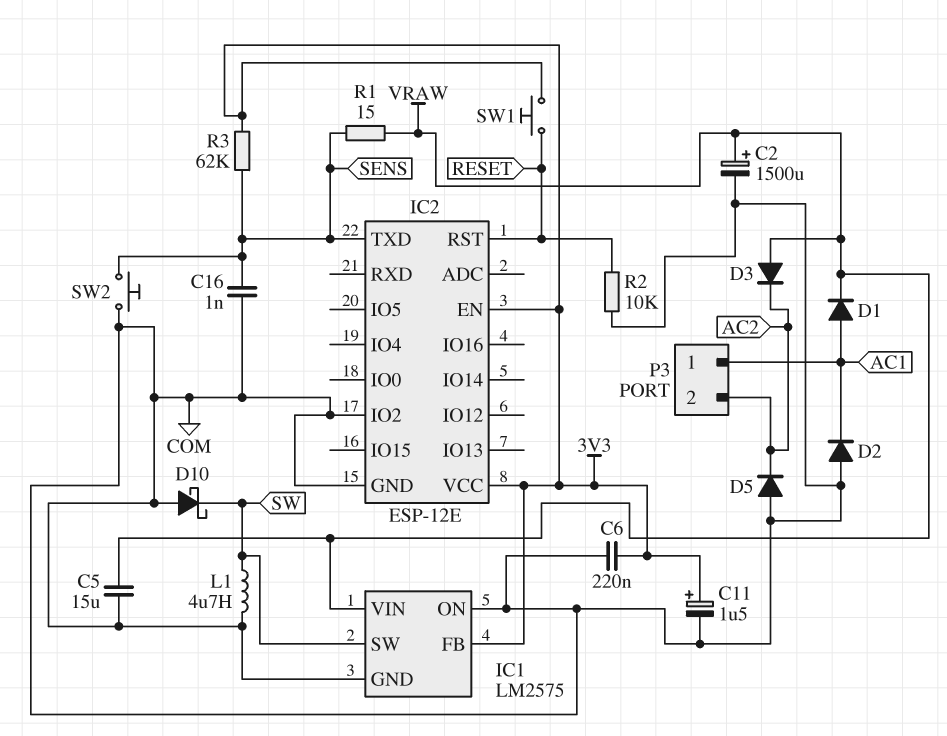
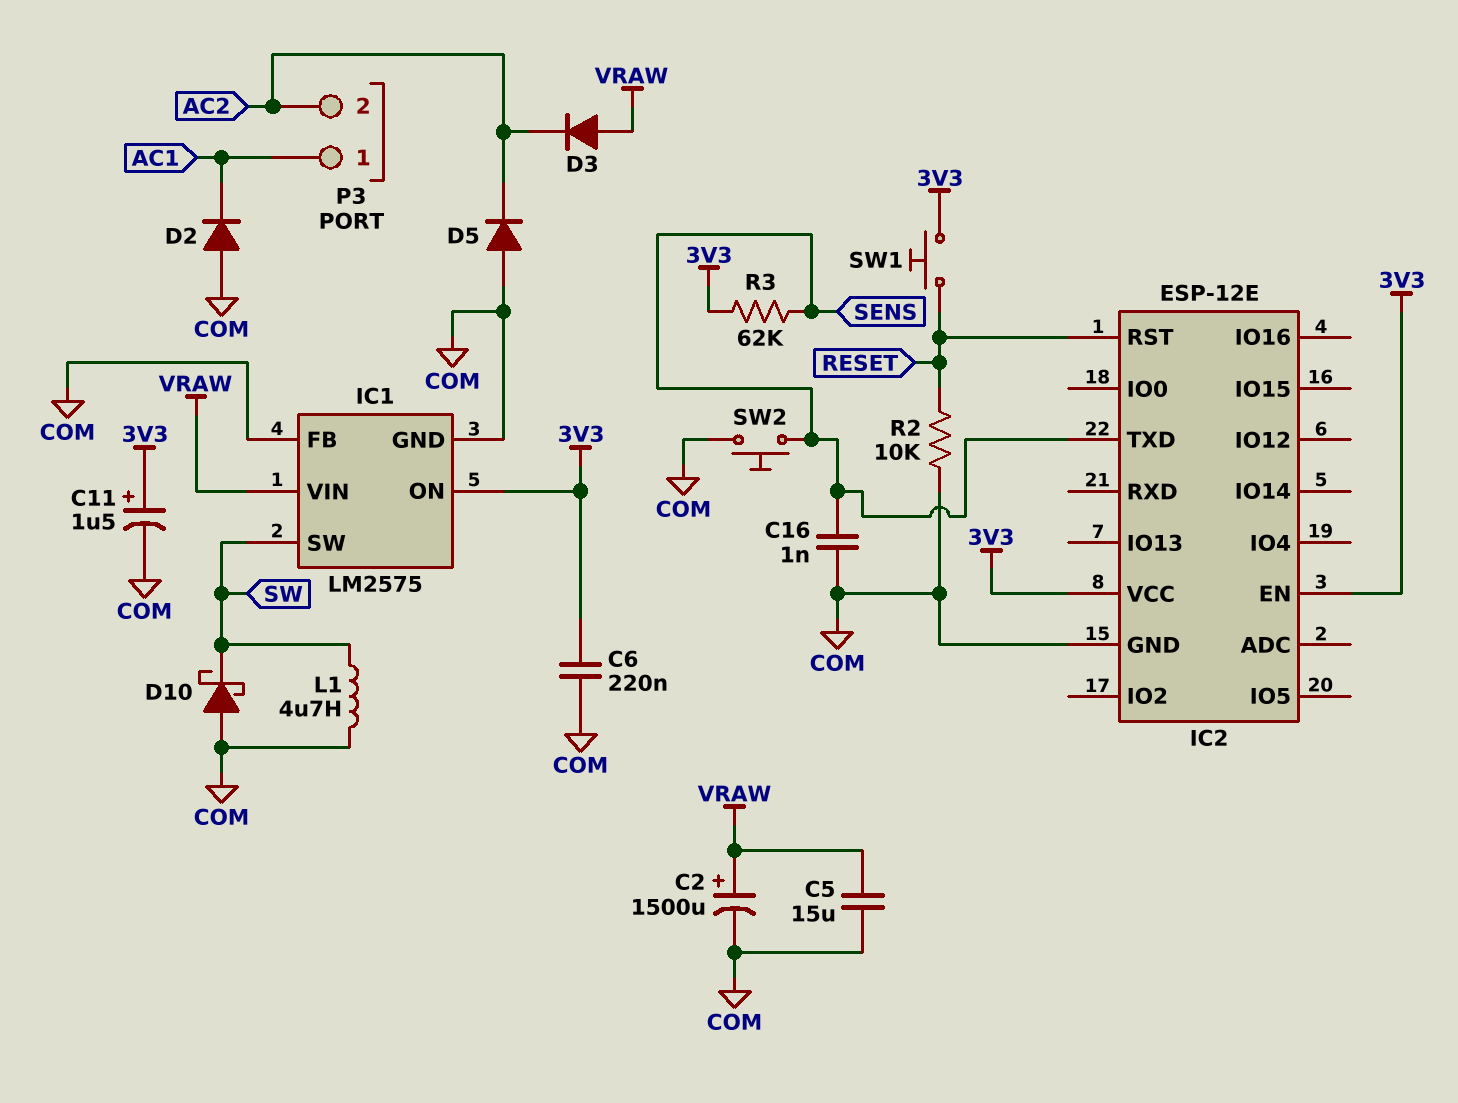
D1: diode (A AC1, K VRAW) -> none
IC1 pin FB: 3V3 -> COM
IC1 pin ON: COM -> 3V3
IC2 pin IO2: COM -> none
R1: 15 (SENS, VRAW) -> none

